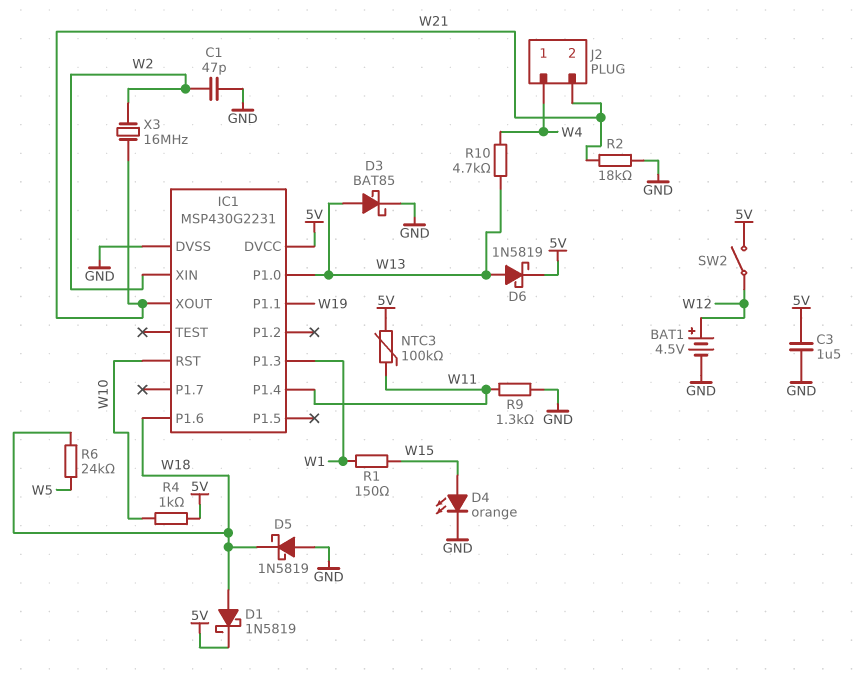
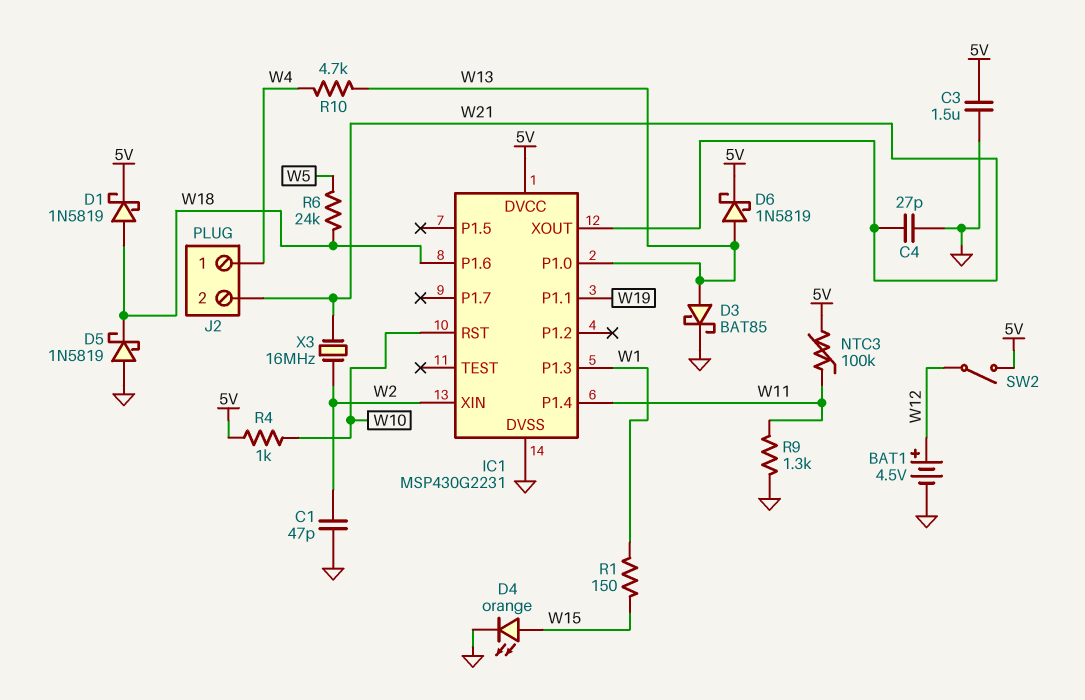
C4: none -> 27pF (GND, W21)
R2: 18k (GND, W21) -> none

